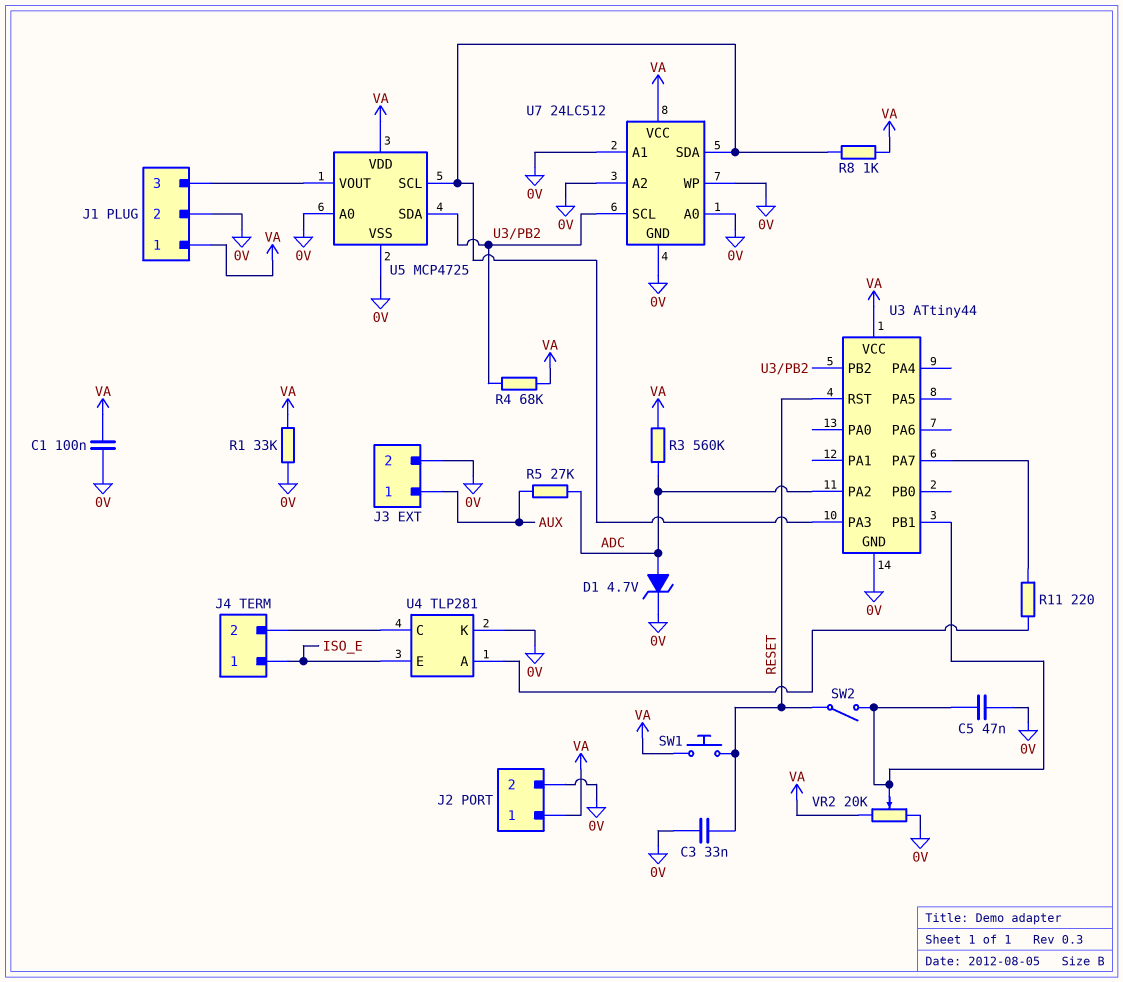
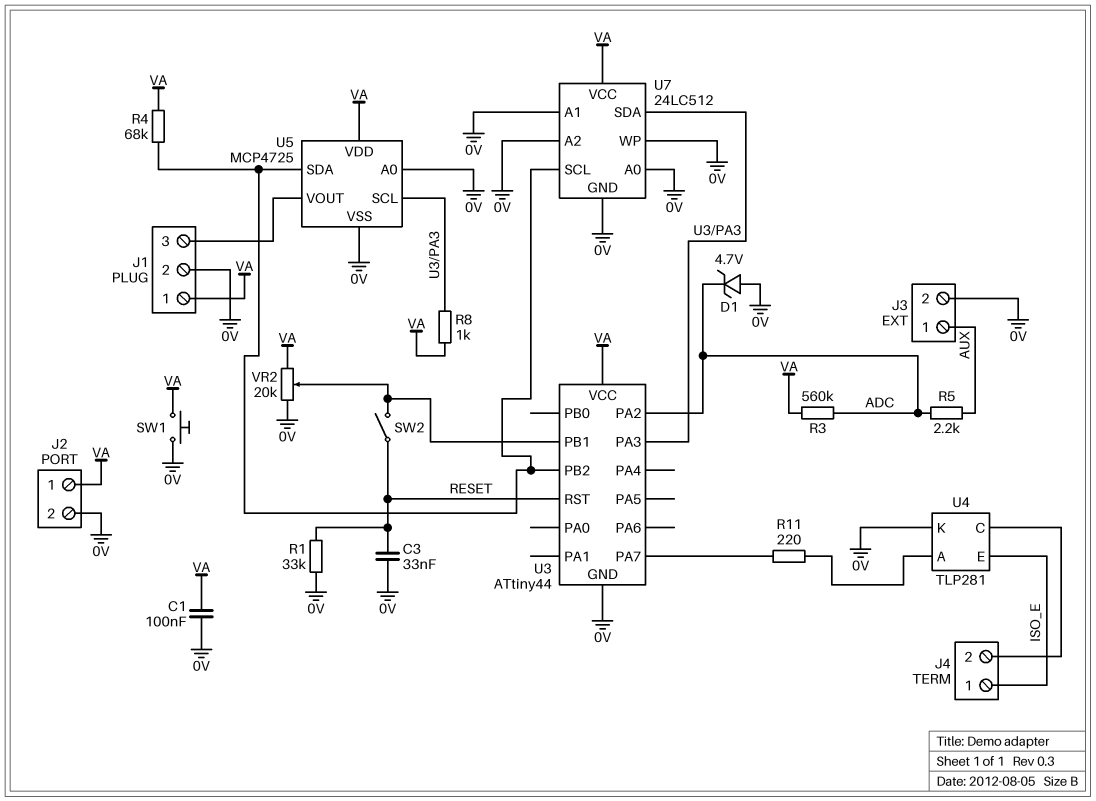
C5: 47nF (0V, U3/PB1) -> none
D1: zener 4.7V (A ADC, K 0V) -> zener 4.7V (A 0V, K ADC)
R1: 33k (0V, VA) -> 33k (0V, RESET)
R5: 27k (ADC, AUX) -> 2.2k (ADC, AUX)
SW1: button (RESET, VA) -> button (0V, VA)

